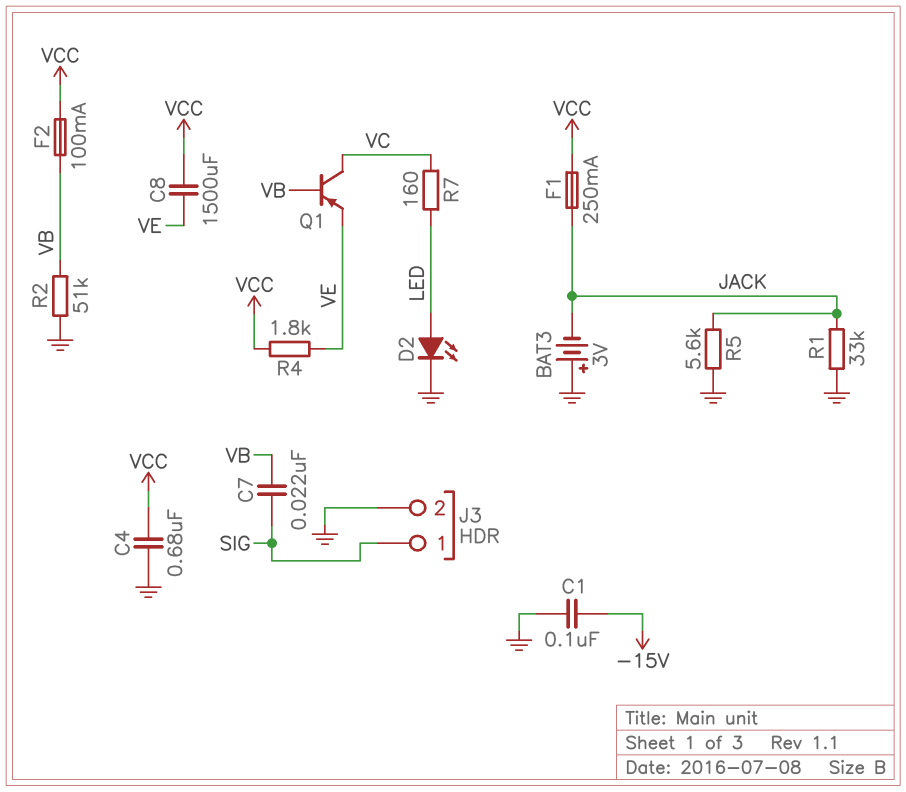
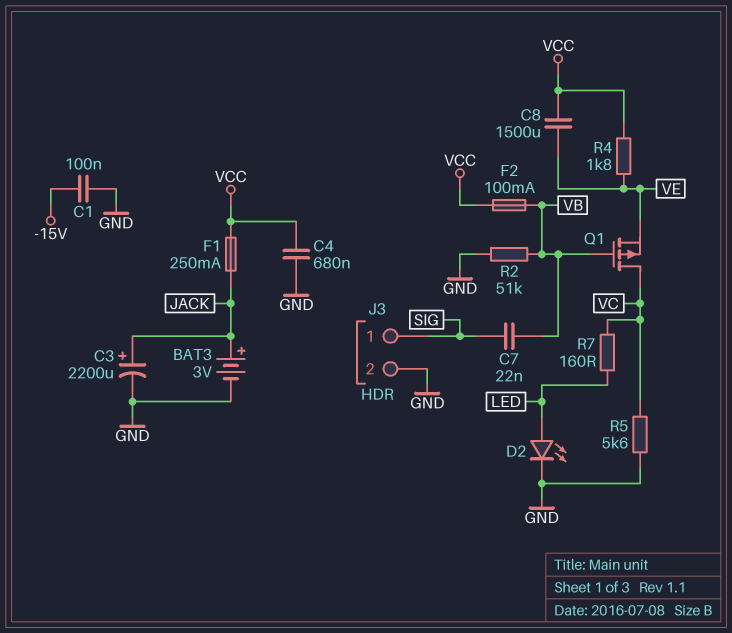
BAT3: 3V (plus GND, minus JACK) -> 3V (plus JACK, minus GND)
C3: none -> 2200uF (plus JACK, minus GND)
Q1: PNP (B VB, C VC, E VE) -> PMOS (G VB, D VC, S VE)
R1: 33k (GND, JACK) -> none
R5: 5.6k (GND, JACK) -> 5.6k (GND, VC)

